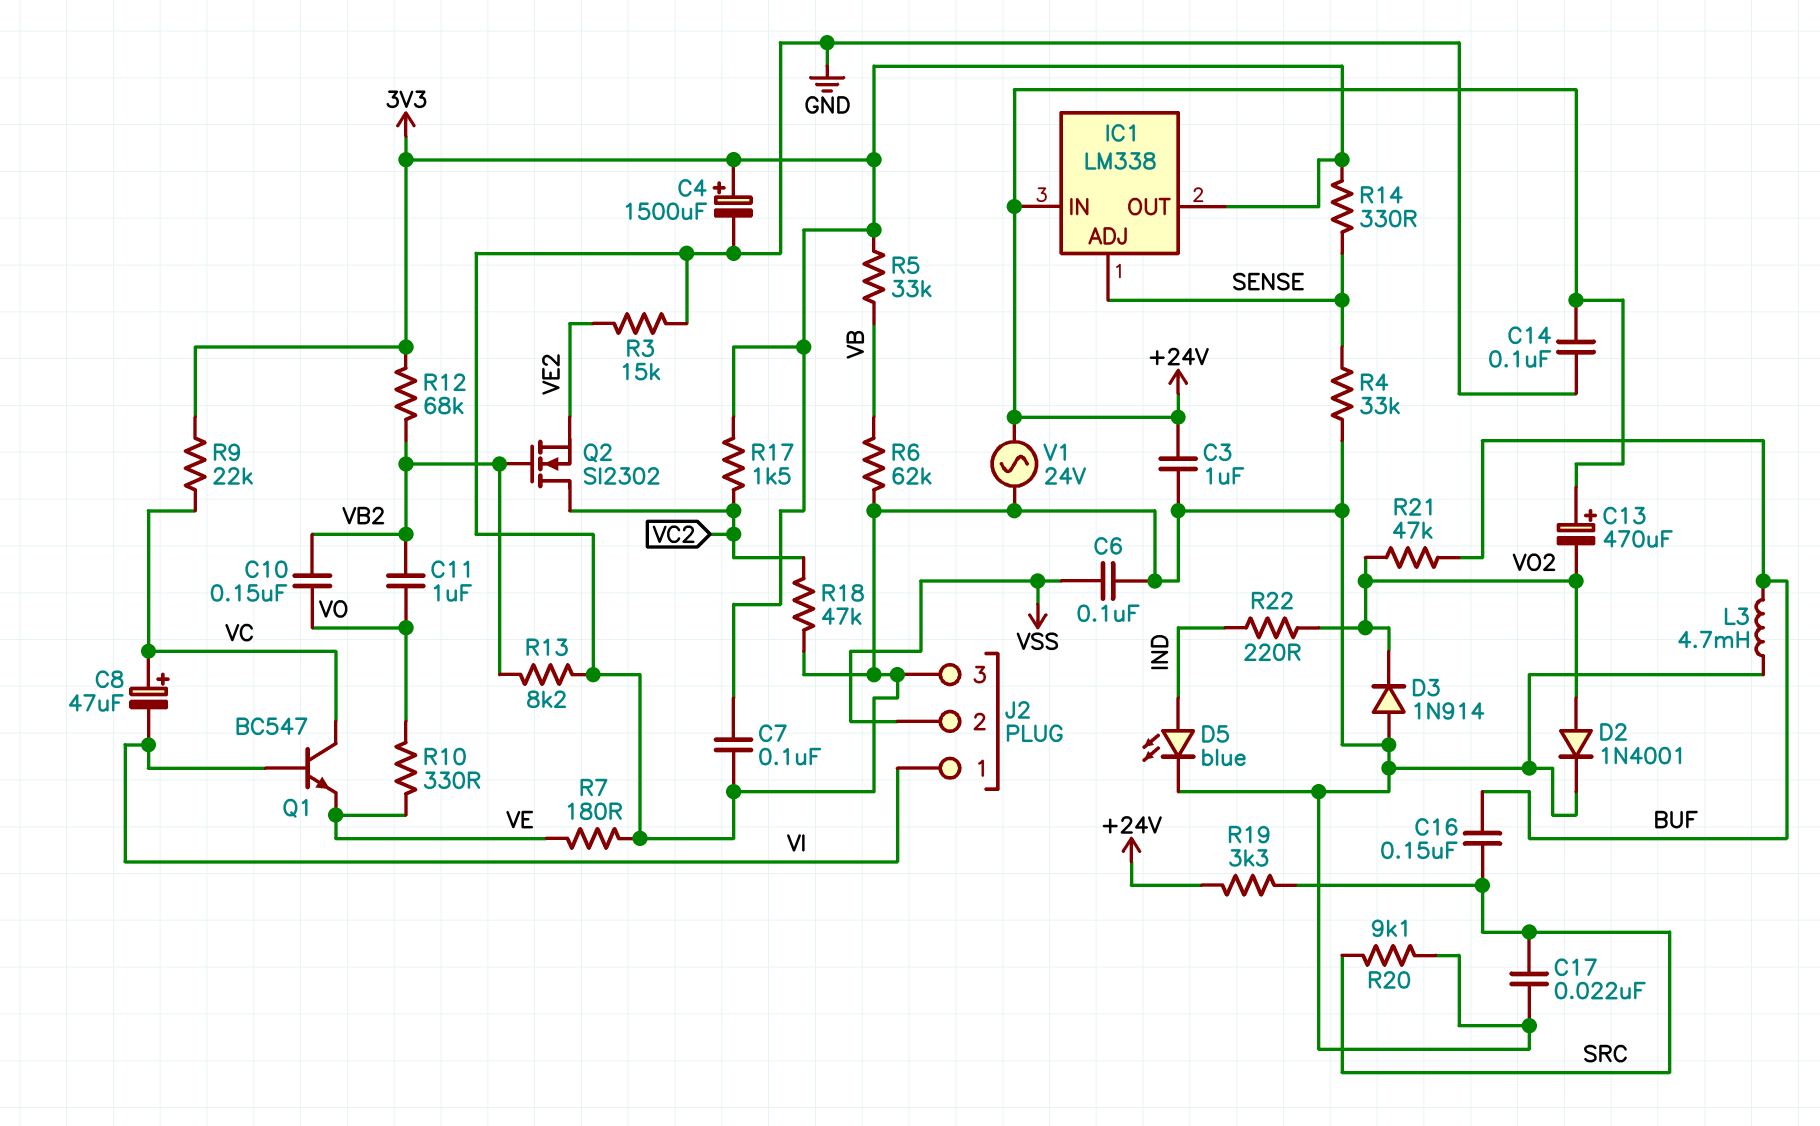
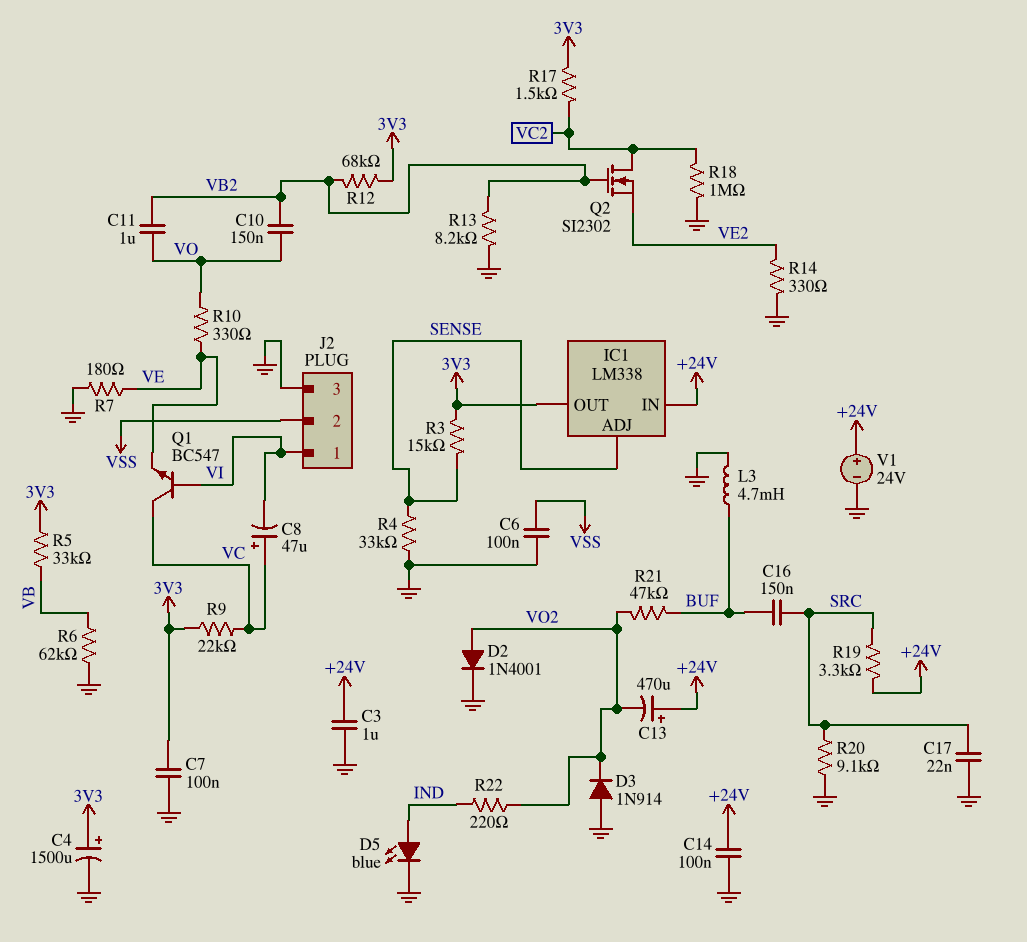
R3: 15k (GND, VE2) -> 15k (3V3, SENSE)
R14: 330 (3V3, SENSE) -> 330 (GND, VE2)
R18: 47k (GND, VC2) -> 1M (GND, VC2)
V1: AC 24V (+24V, GND) -> 24V (plus +24V, minus GND)

